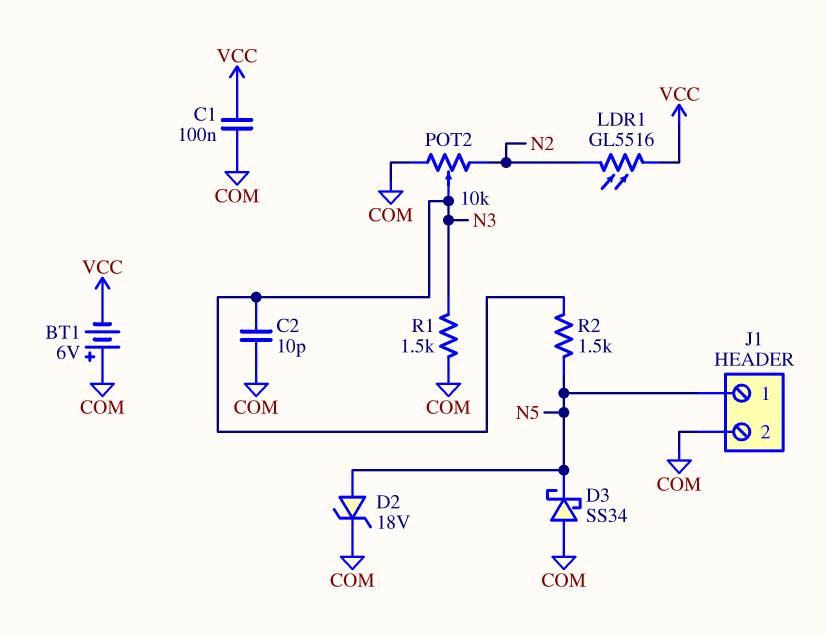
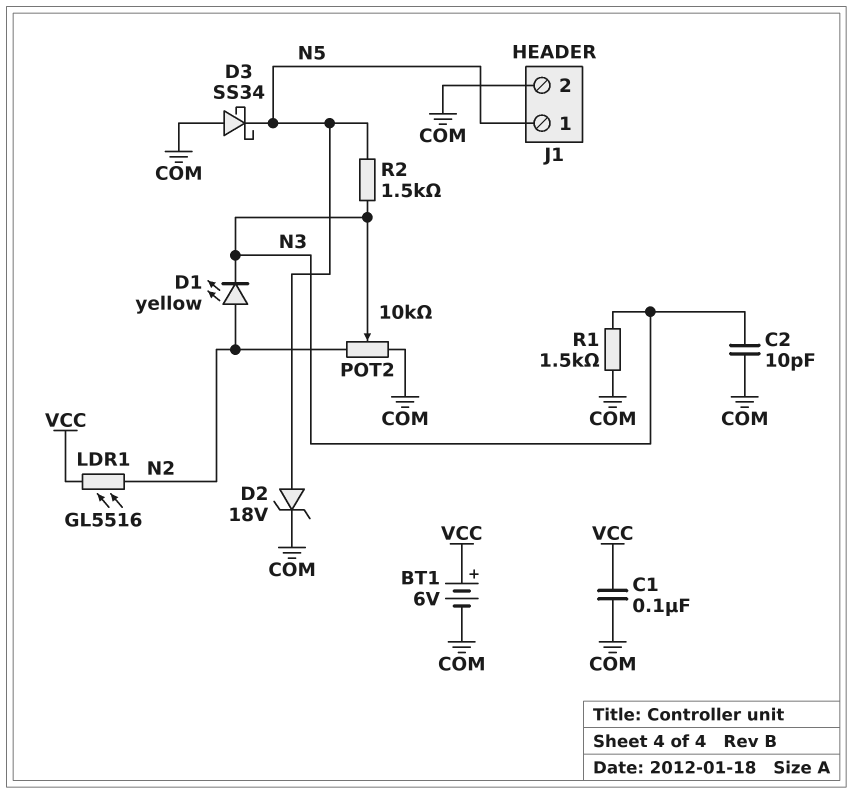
BT1: 6V (plus COM, minus VCC) -> 6V (plus VCC, minus COM)
D1: none -> LED yellow (A N2, K N3)

